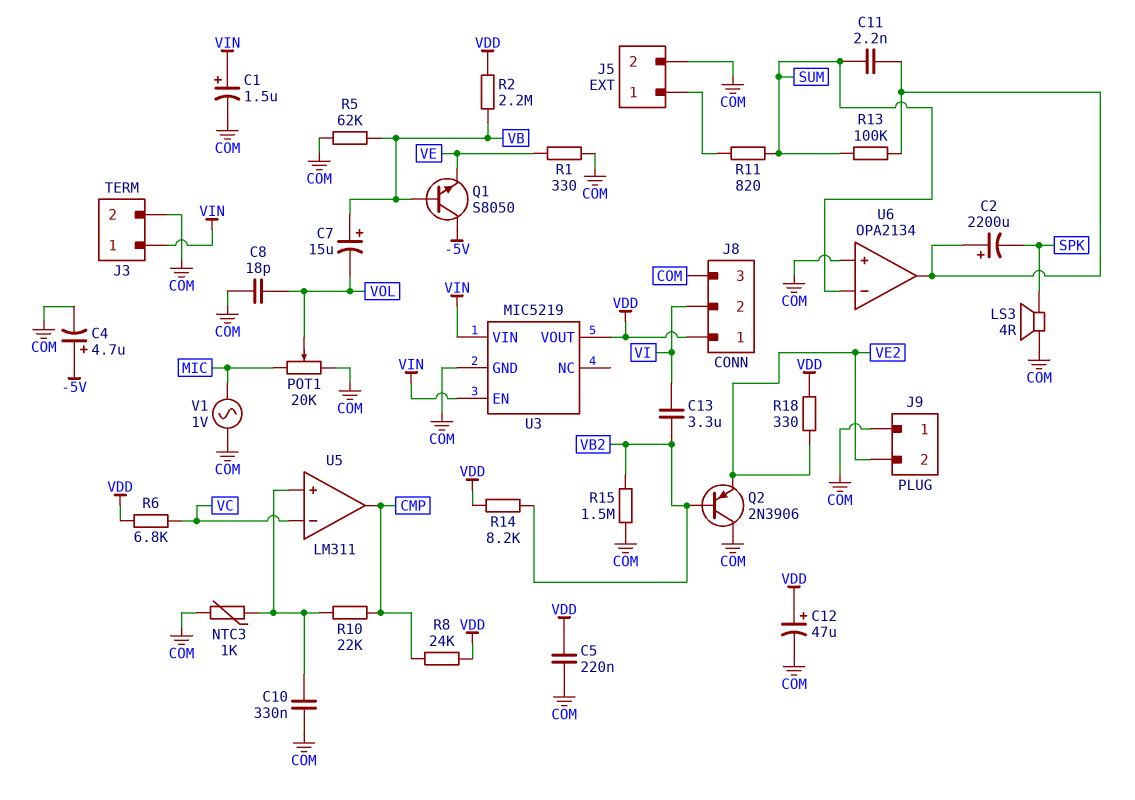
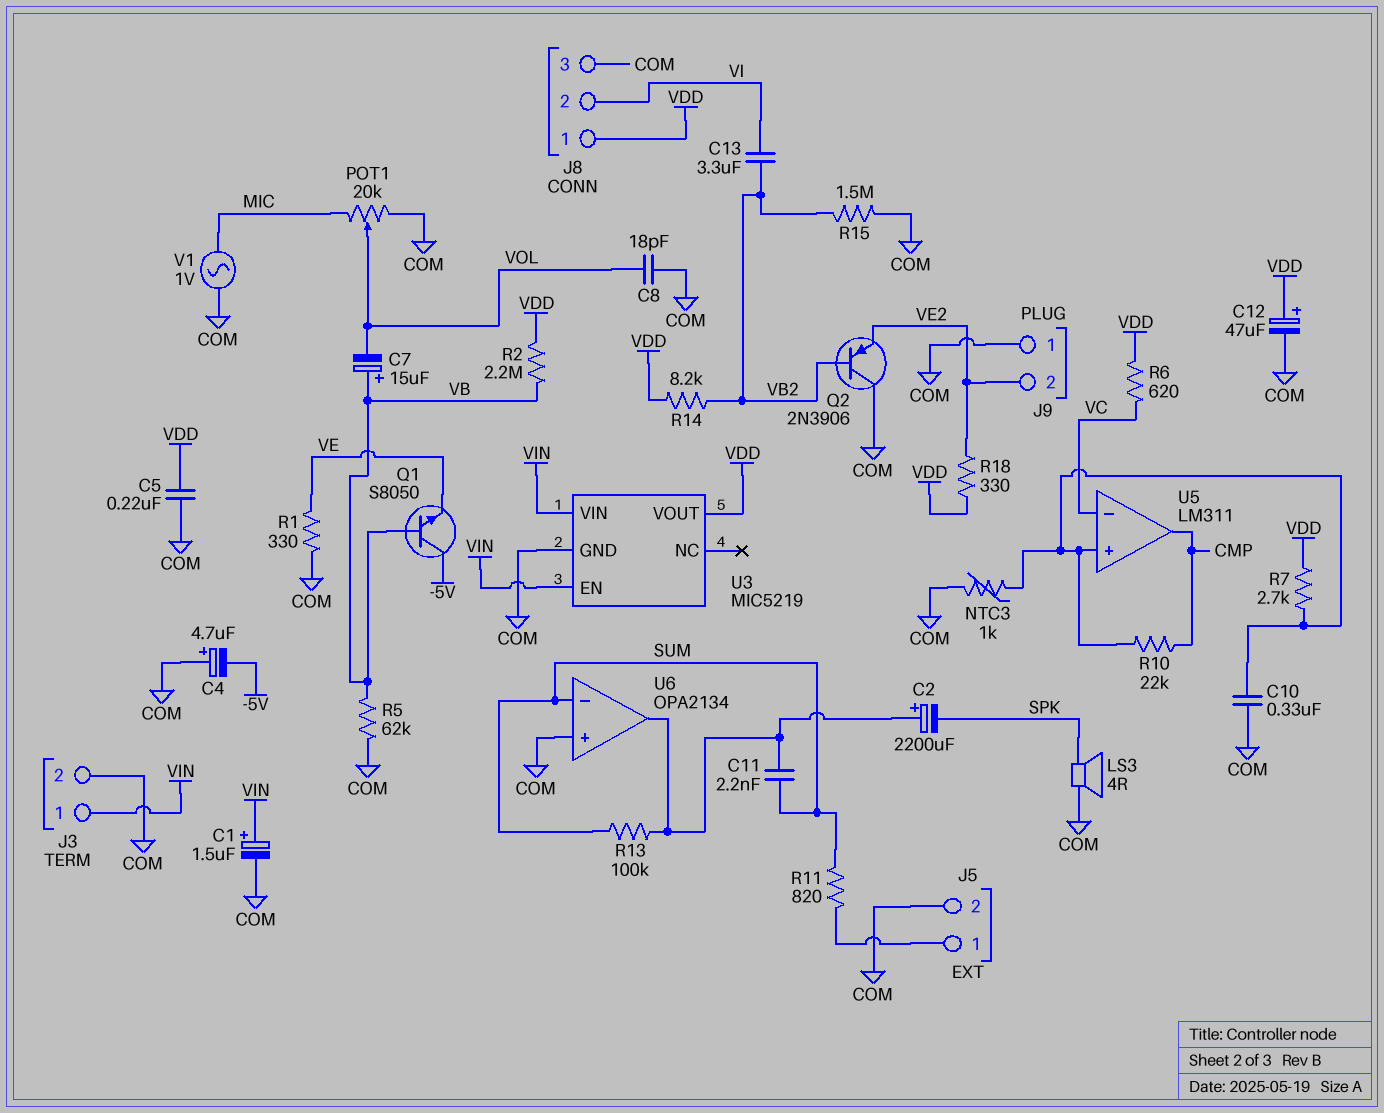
C4: 4.7uF (plus -5V, minus COM) -> 4.7uF (plus COM, minus -5V)
R6: 6.8k (VC, VDD) -> 620 (VC, VDD)
R7: none -> 2.7k (U5/in+, VDD)
R8: 24k (CMP, VDD) -> none

